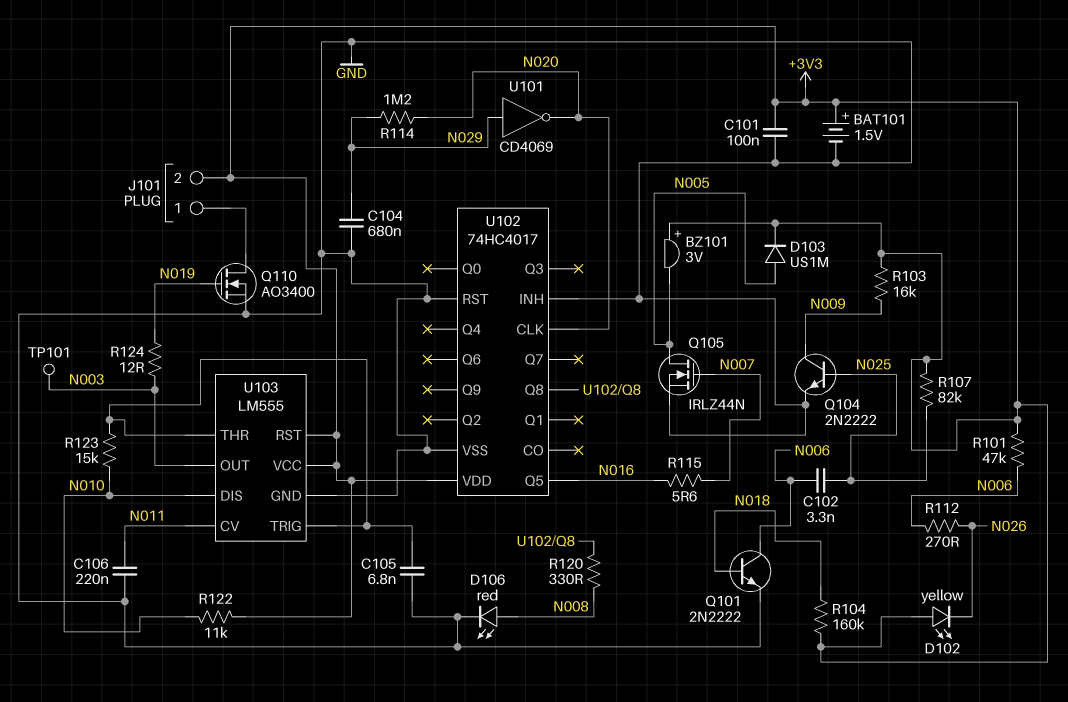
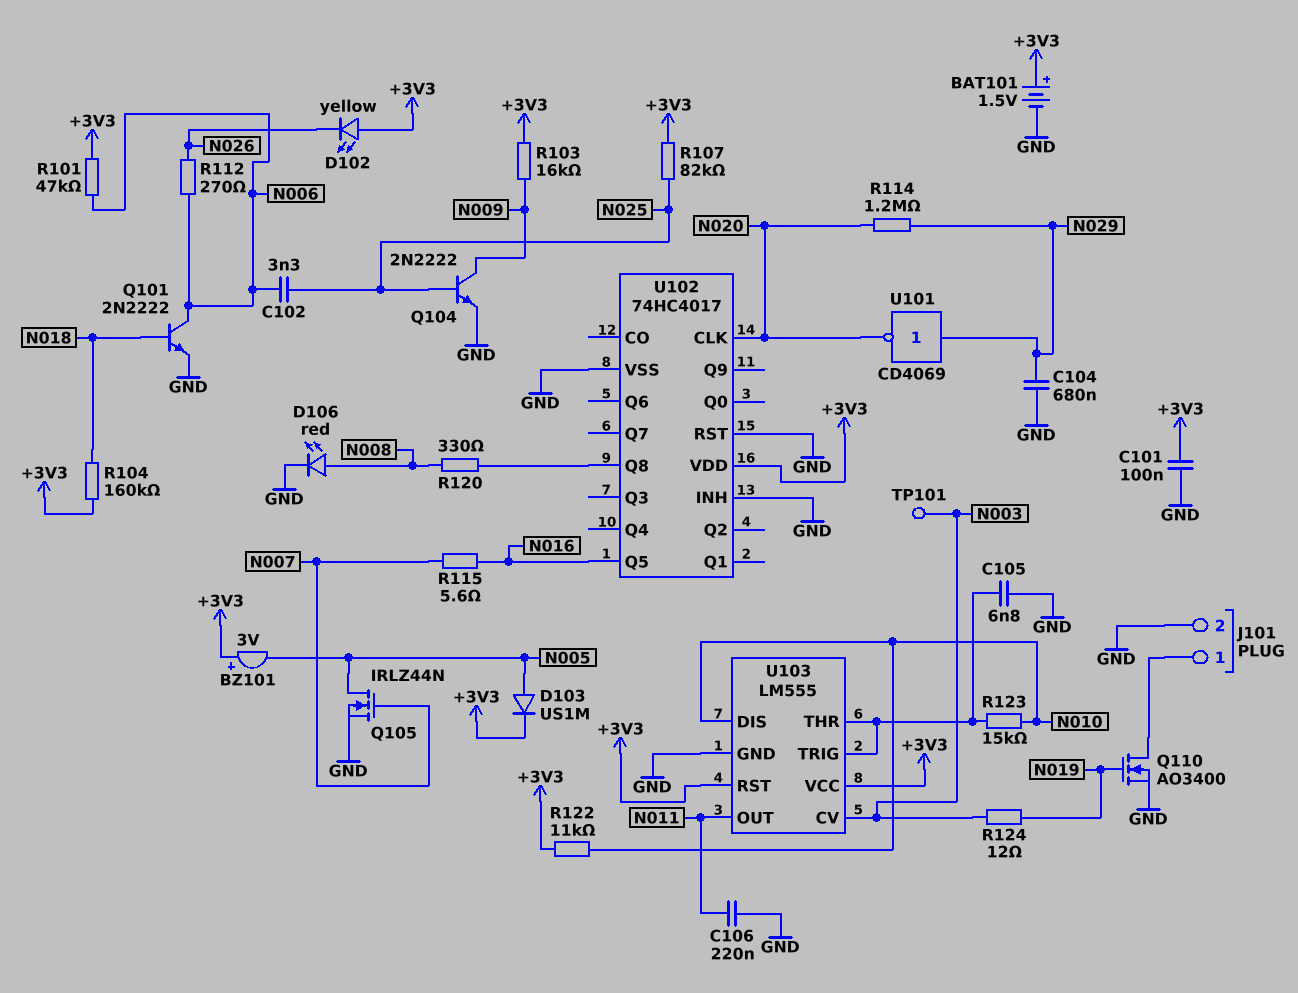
J101 pin 2: +3V3 -> GND
U103 pin CV: N011 -> N003
U103 pin OUT: N003 -> N011

